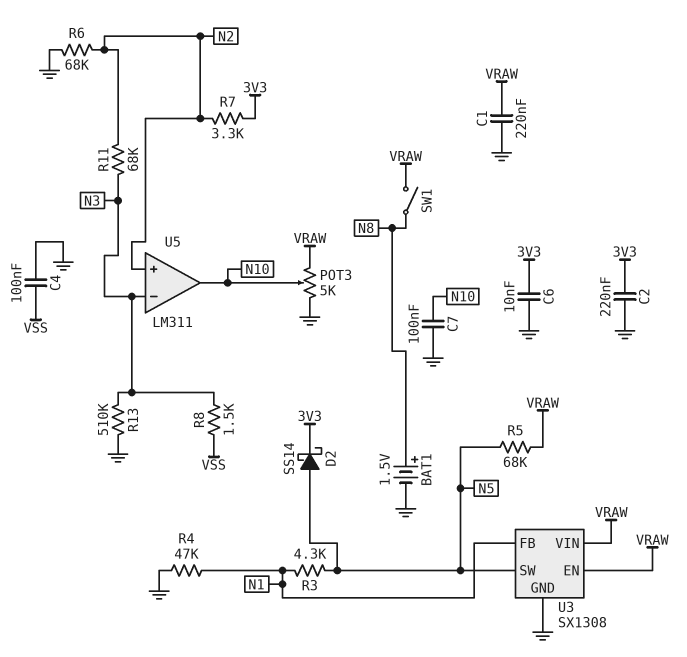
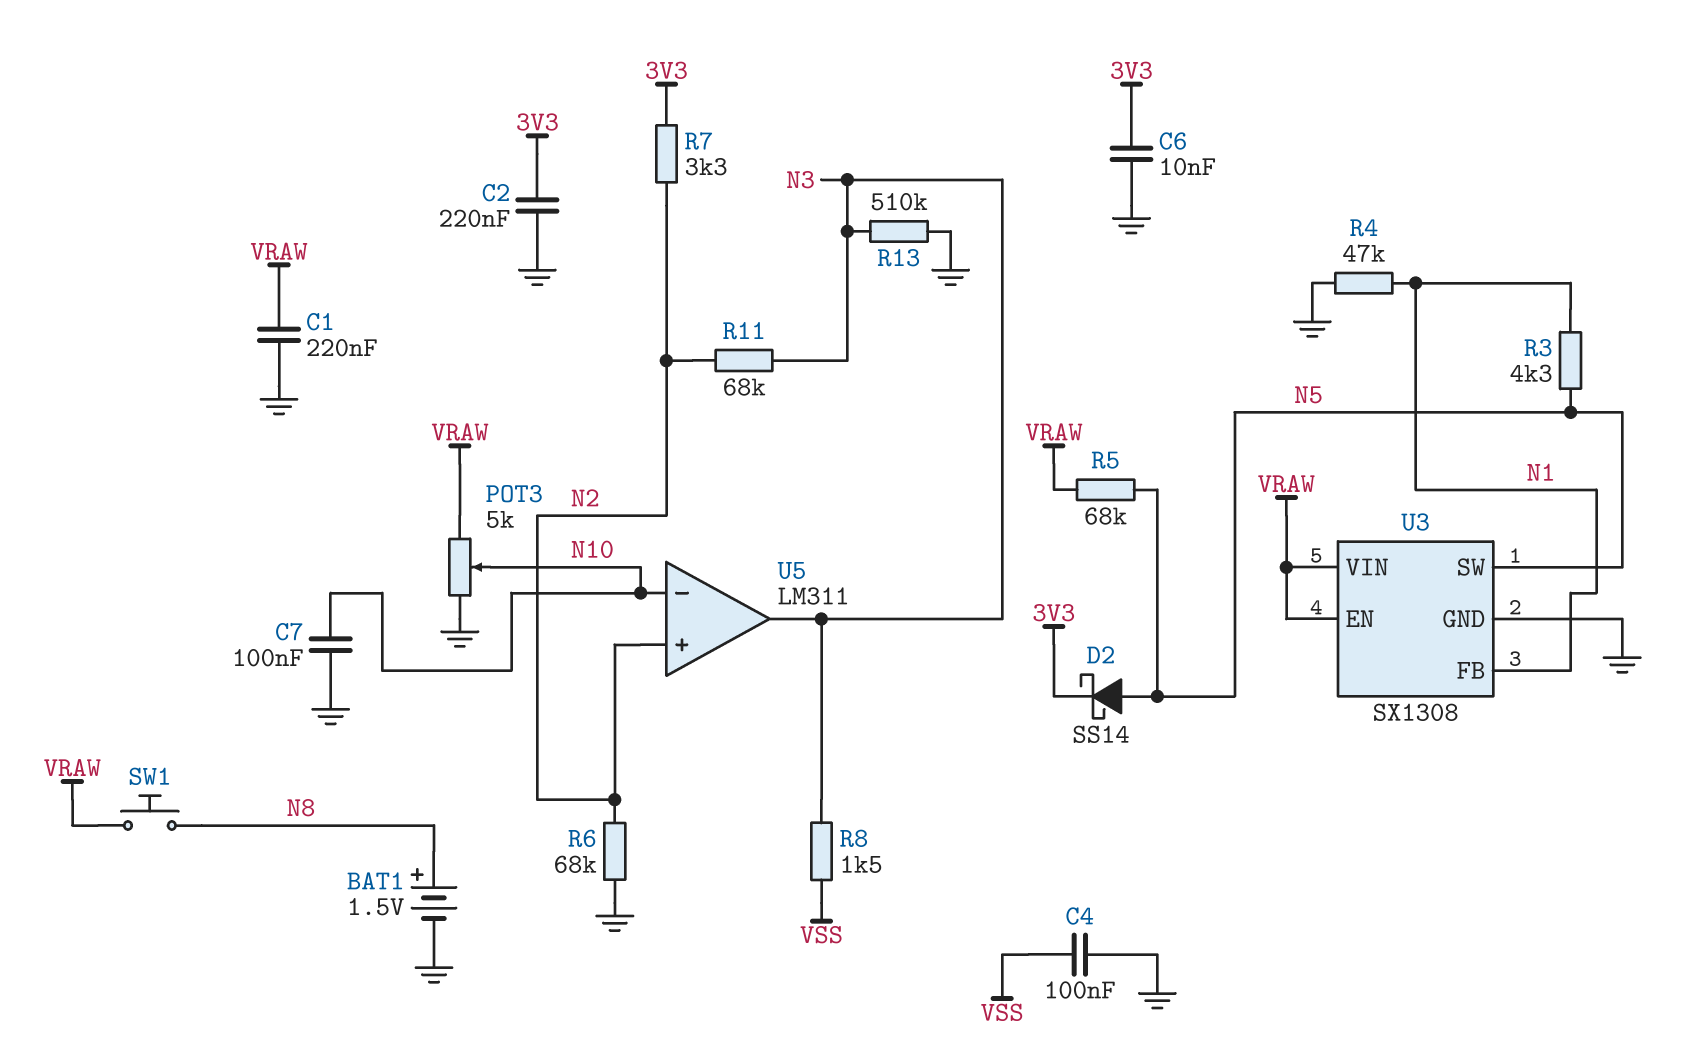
SW1: switch (N8, VRAW) -> button (N8, VRAW)
U5 pin in-: N3 -> N10
U5 pin out: N10 -> N3

